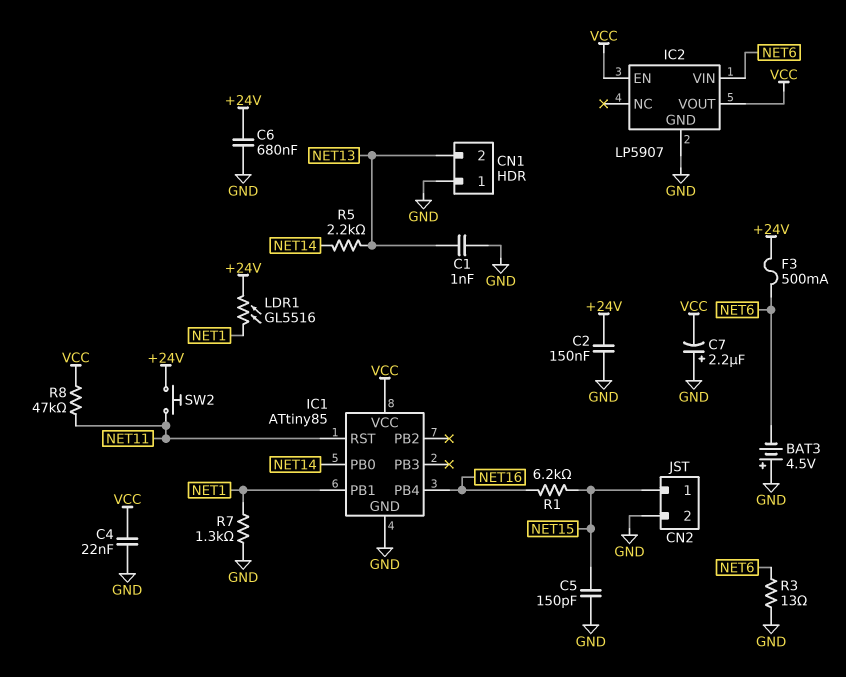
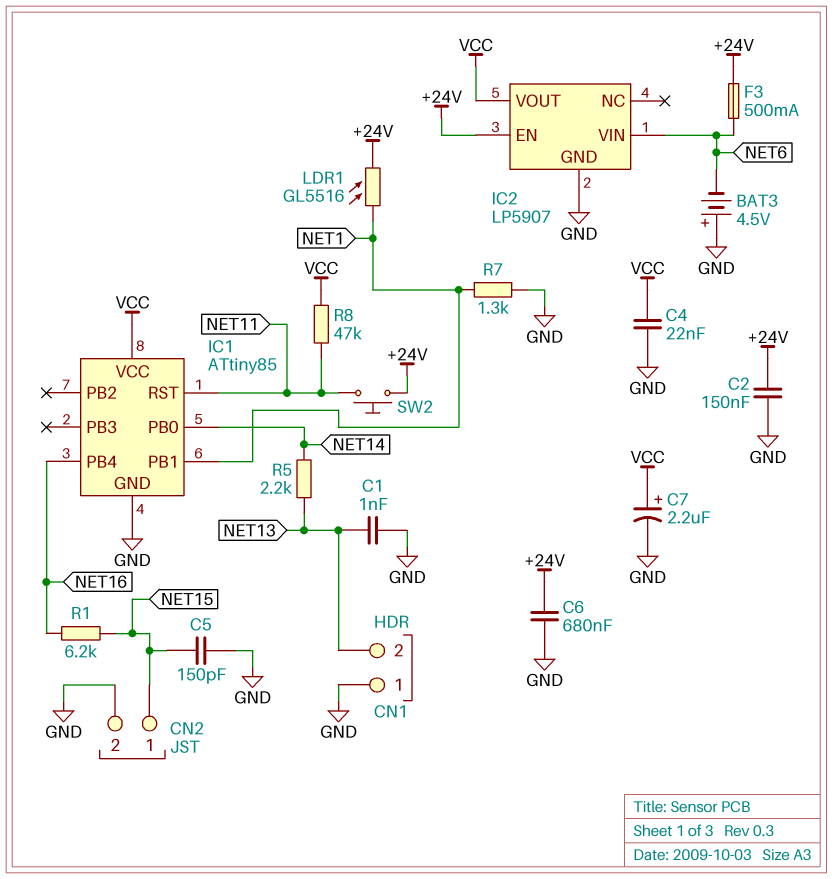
C7: 2.2uF (plus GND, minus VCC) -> 2.2uF (plus VCC, minus GND)
IC2 pin EN: VCC -> +24V
R3: 13 (GND, NET6) -> none

